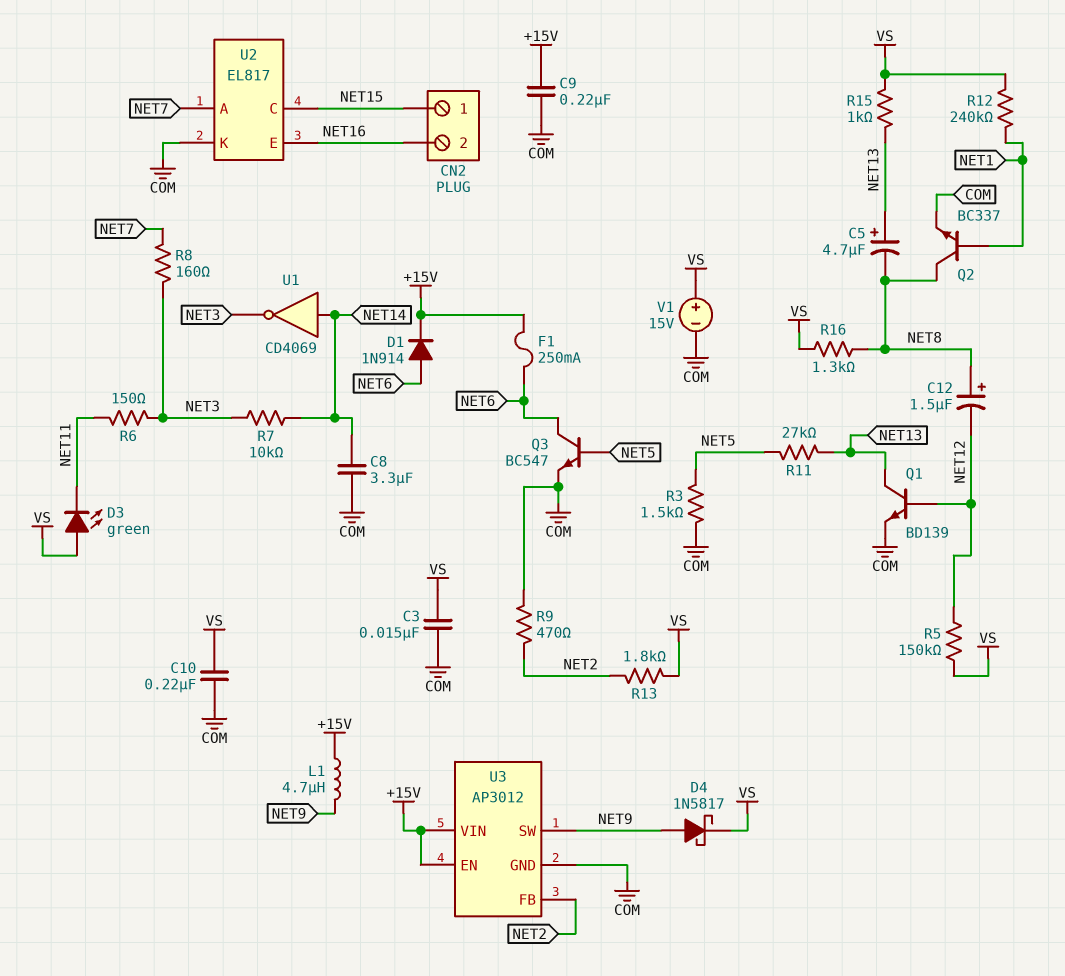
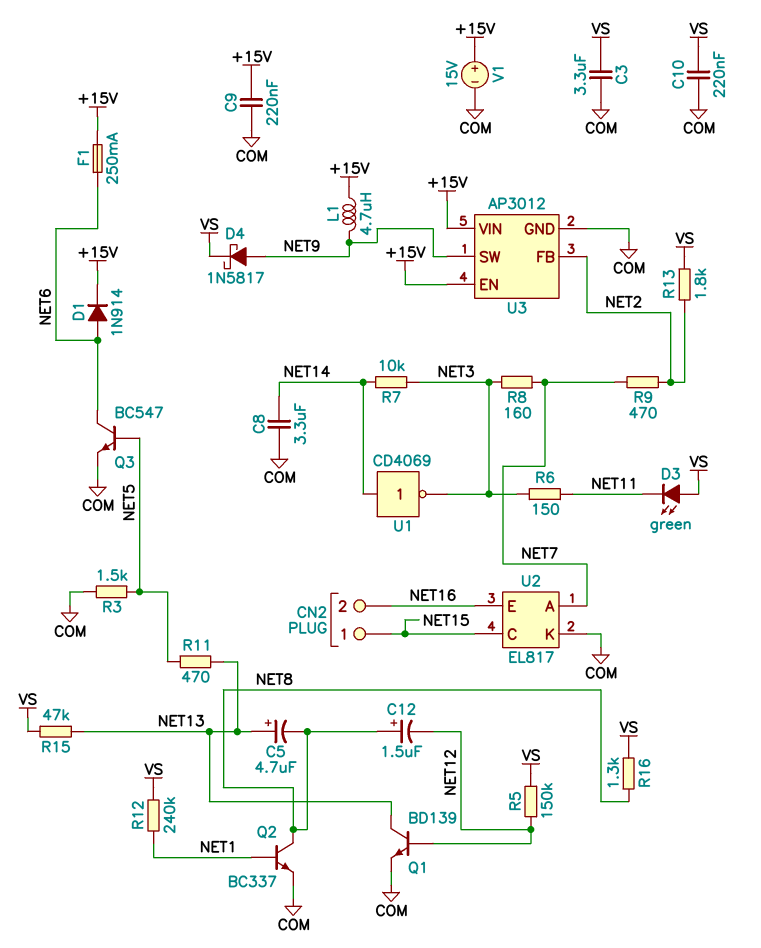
C3: 15nF (COM, VS) -> 3.3uF (COM, VS)
R9: 470 (COM, NET2) -> 470 (NET2, NET7)
R11: 27k (NET5, NET13) -> 470 (NET5, NET13)
R15: 1k (NET13, VS) -> 47k (NET13, VS)
V1: 15V (plus VS, minus COM) -> 15V (plus +15V, minus COM)

